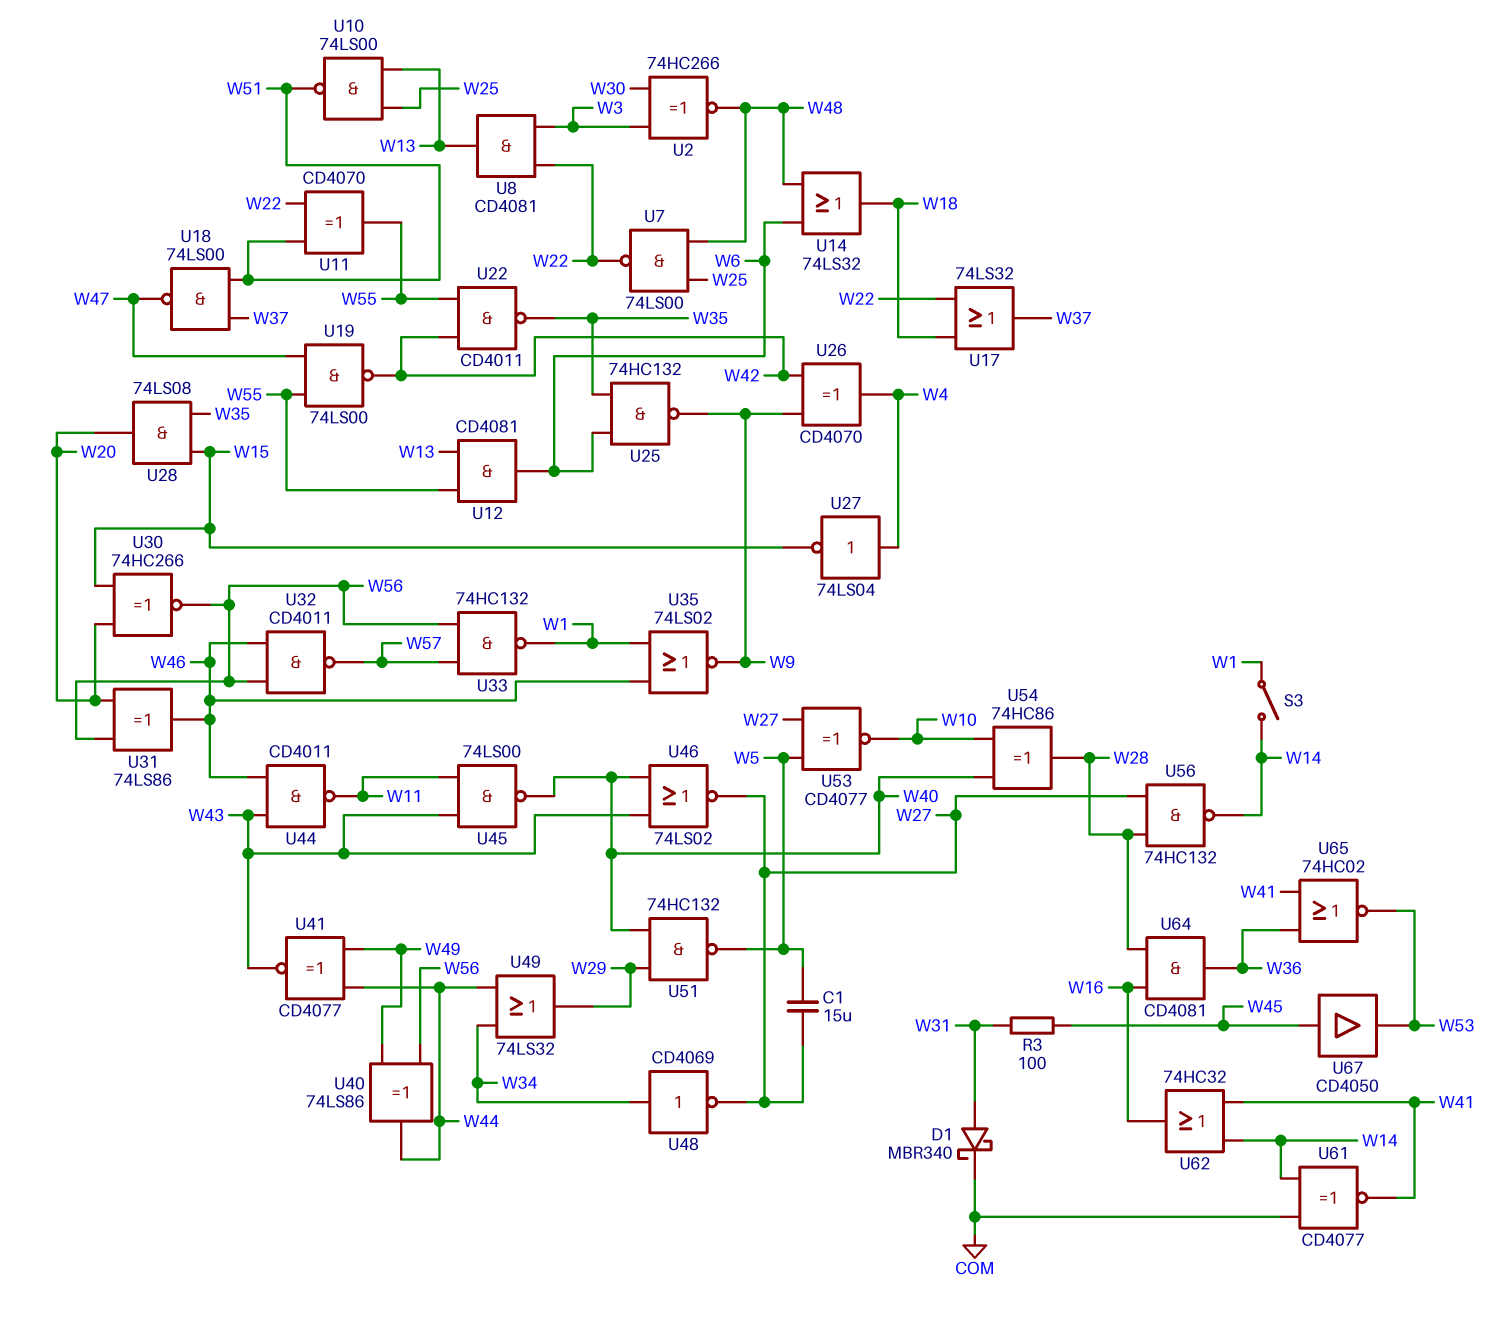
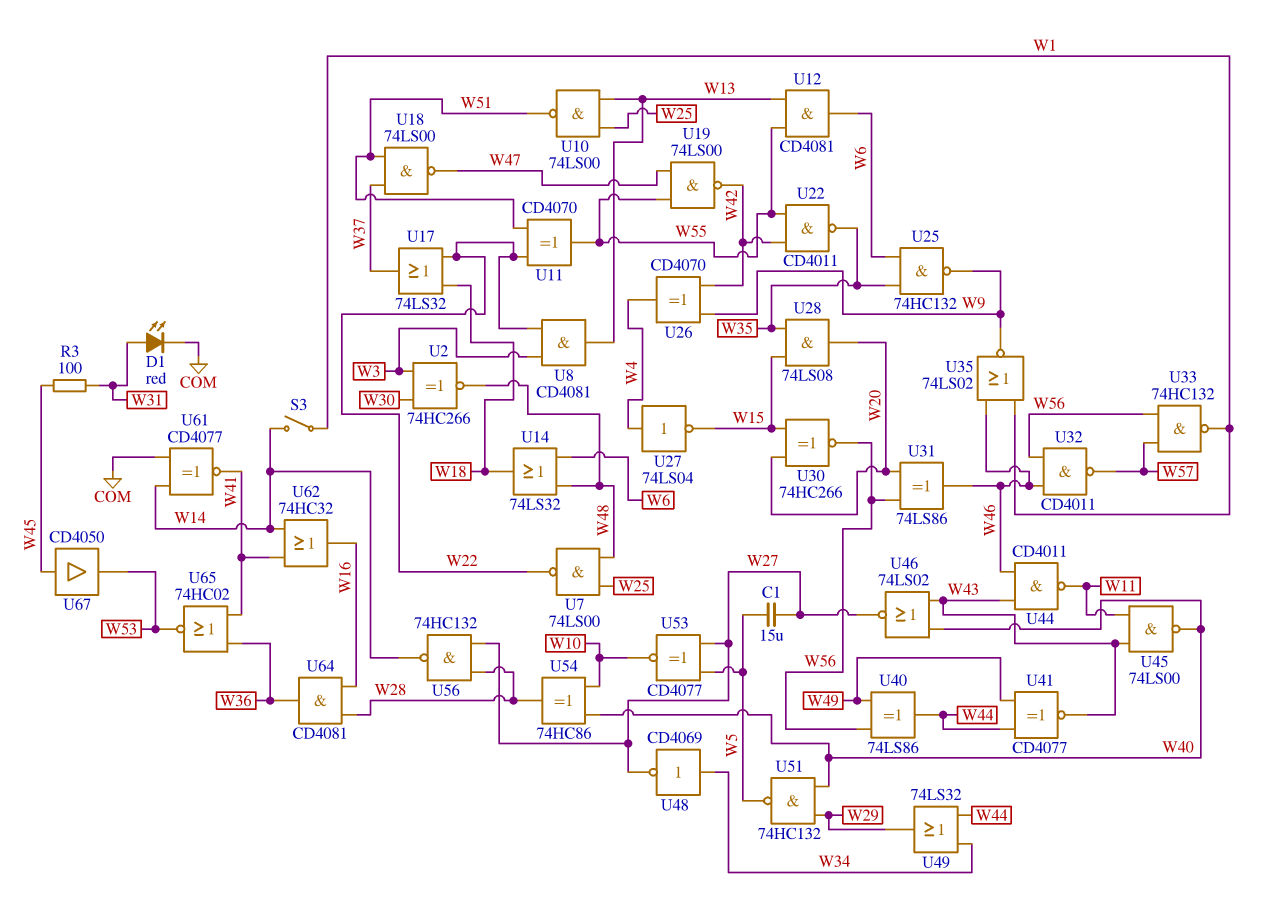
D1: schottky MBR340 (A W31, K COM) -> LED red (A W31, K COM)

